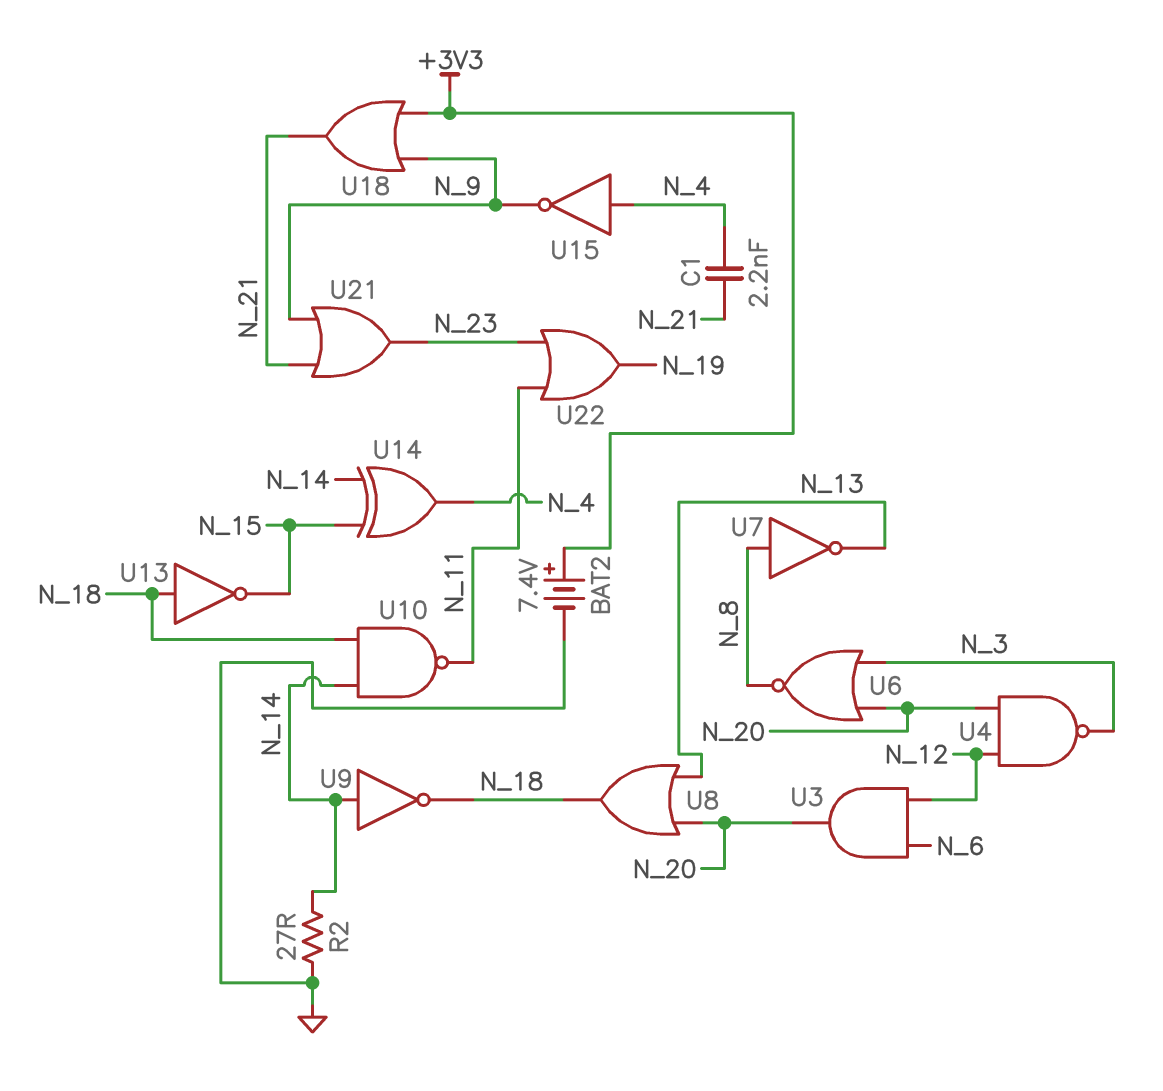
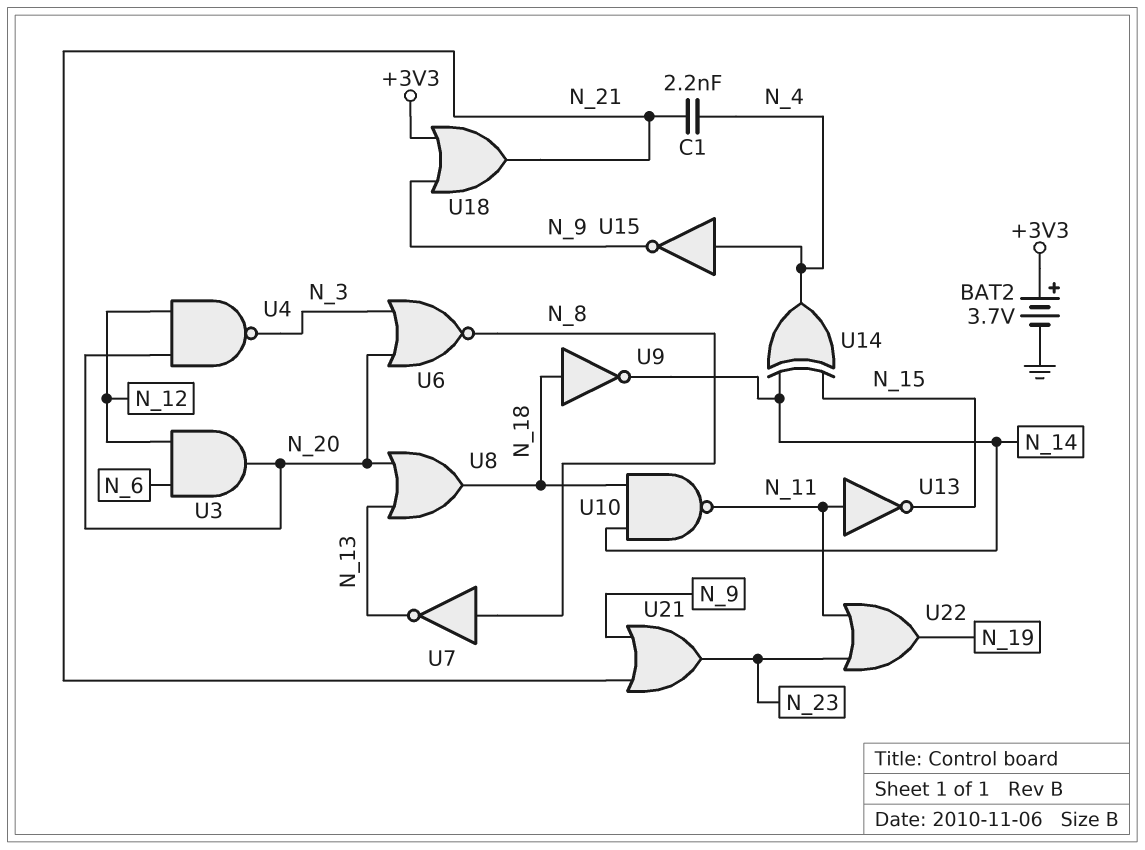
BAT2: 7.4V (plus +3V3, minus GND) -> 3.7V (plus +3V3, minus GND)
R2: 27 (GND, N_14) -> none
U9: NOT (in N_14, out N_18) -> NOT (in N_18, out N_14)
U13: NOT (in N_18, out N_15) -> NOT (in N_11, out N_15)

